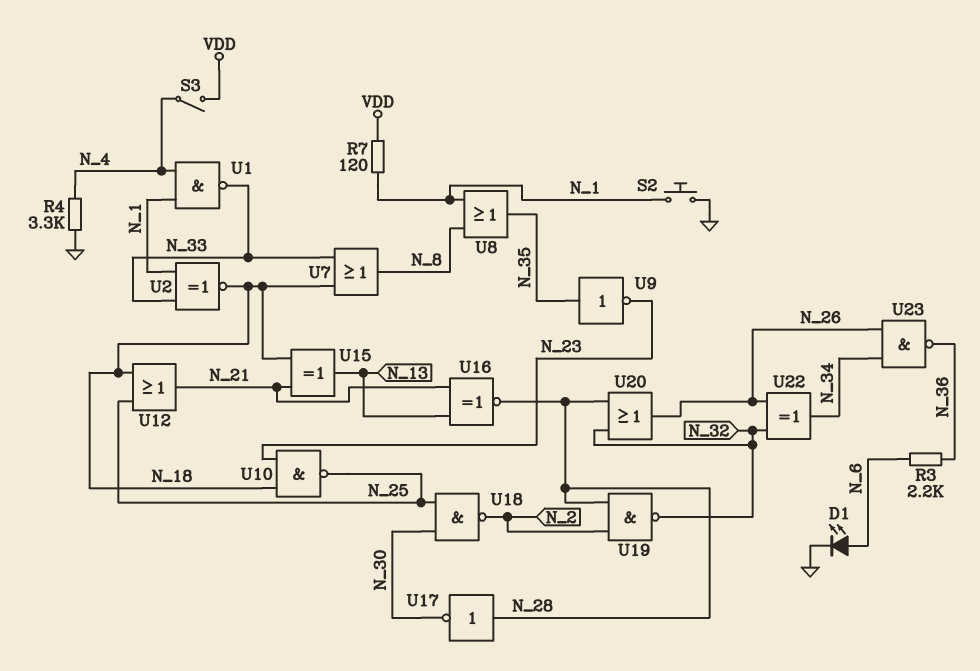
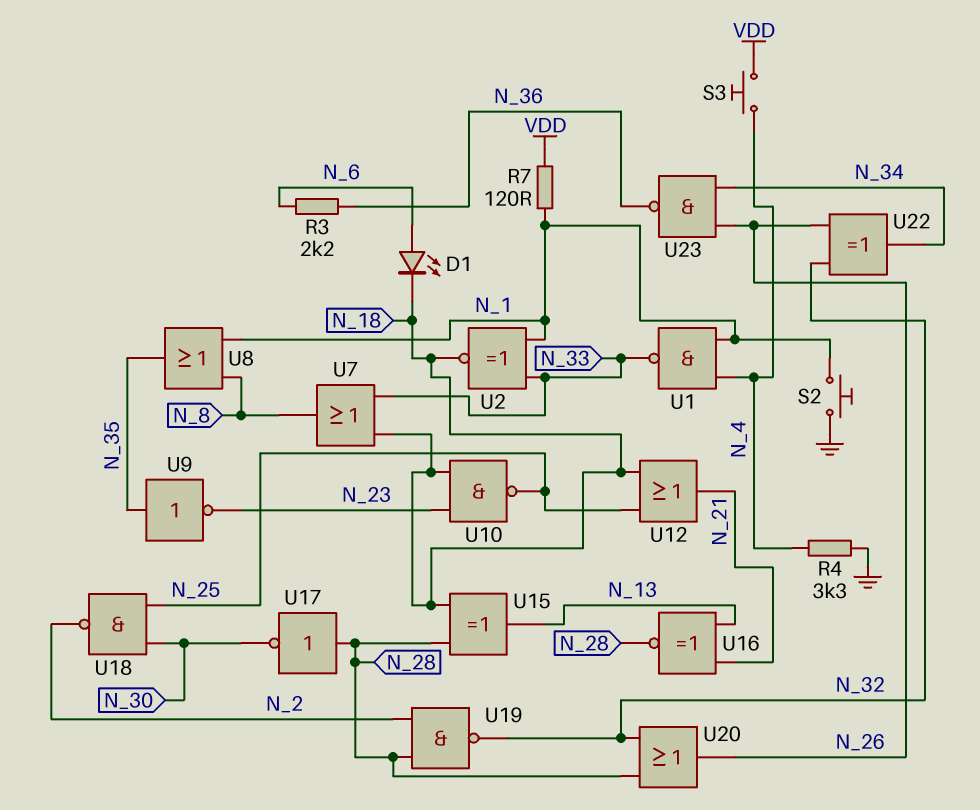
D1: LED (A N_6, K GND) -> LED (A N_6, K N_18)
S3: switch (N_4, VDD) -> button (N_4, VDD)
U15: XOR (in N_18, in N_21, out N_13) -> XOR (in N_18, in N_28, out N_13)

